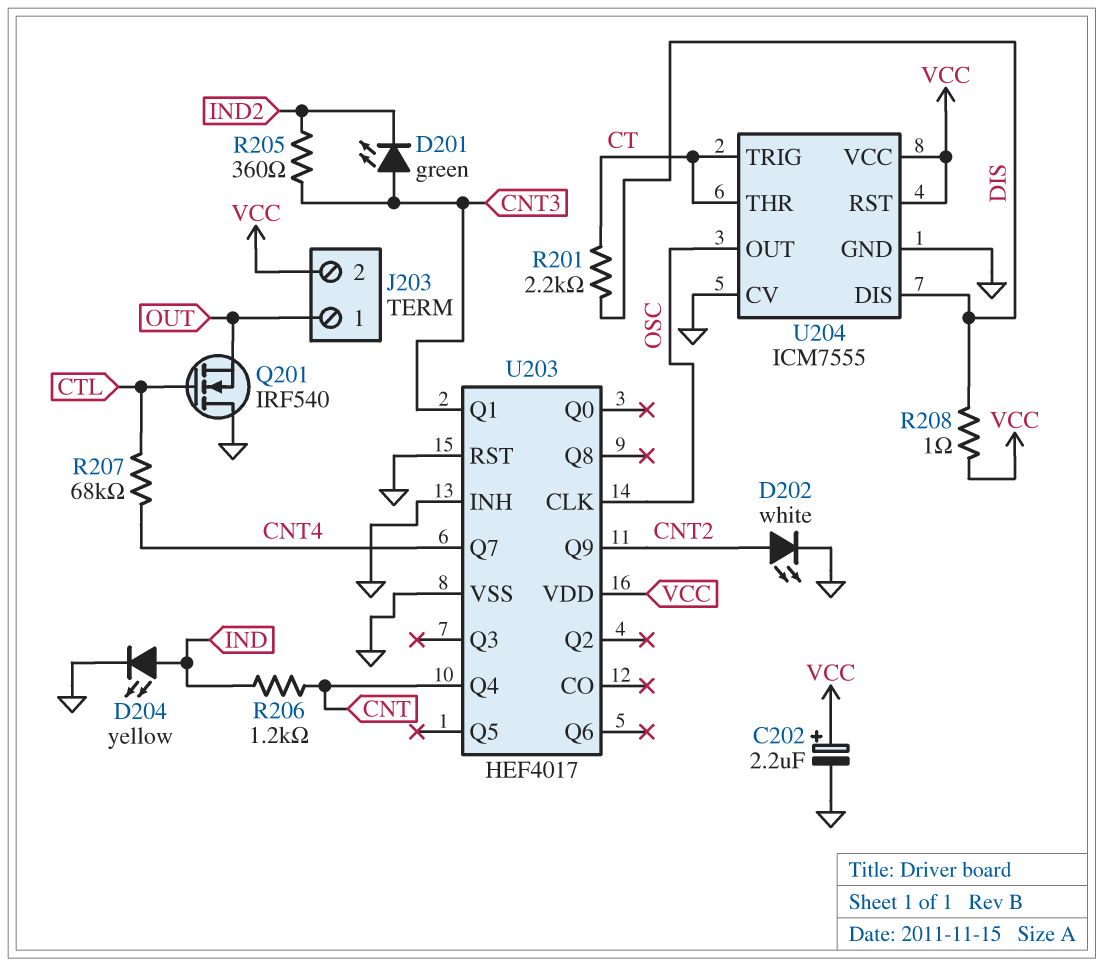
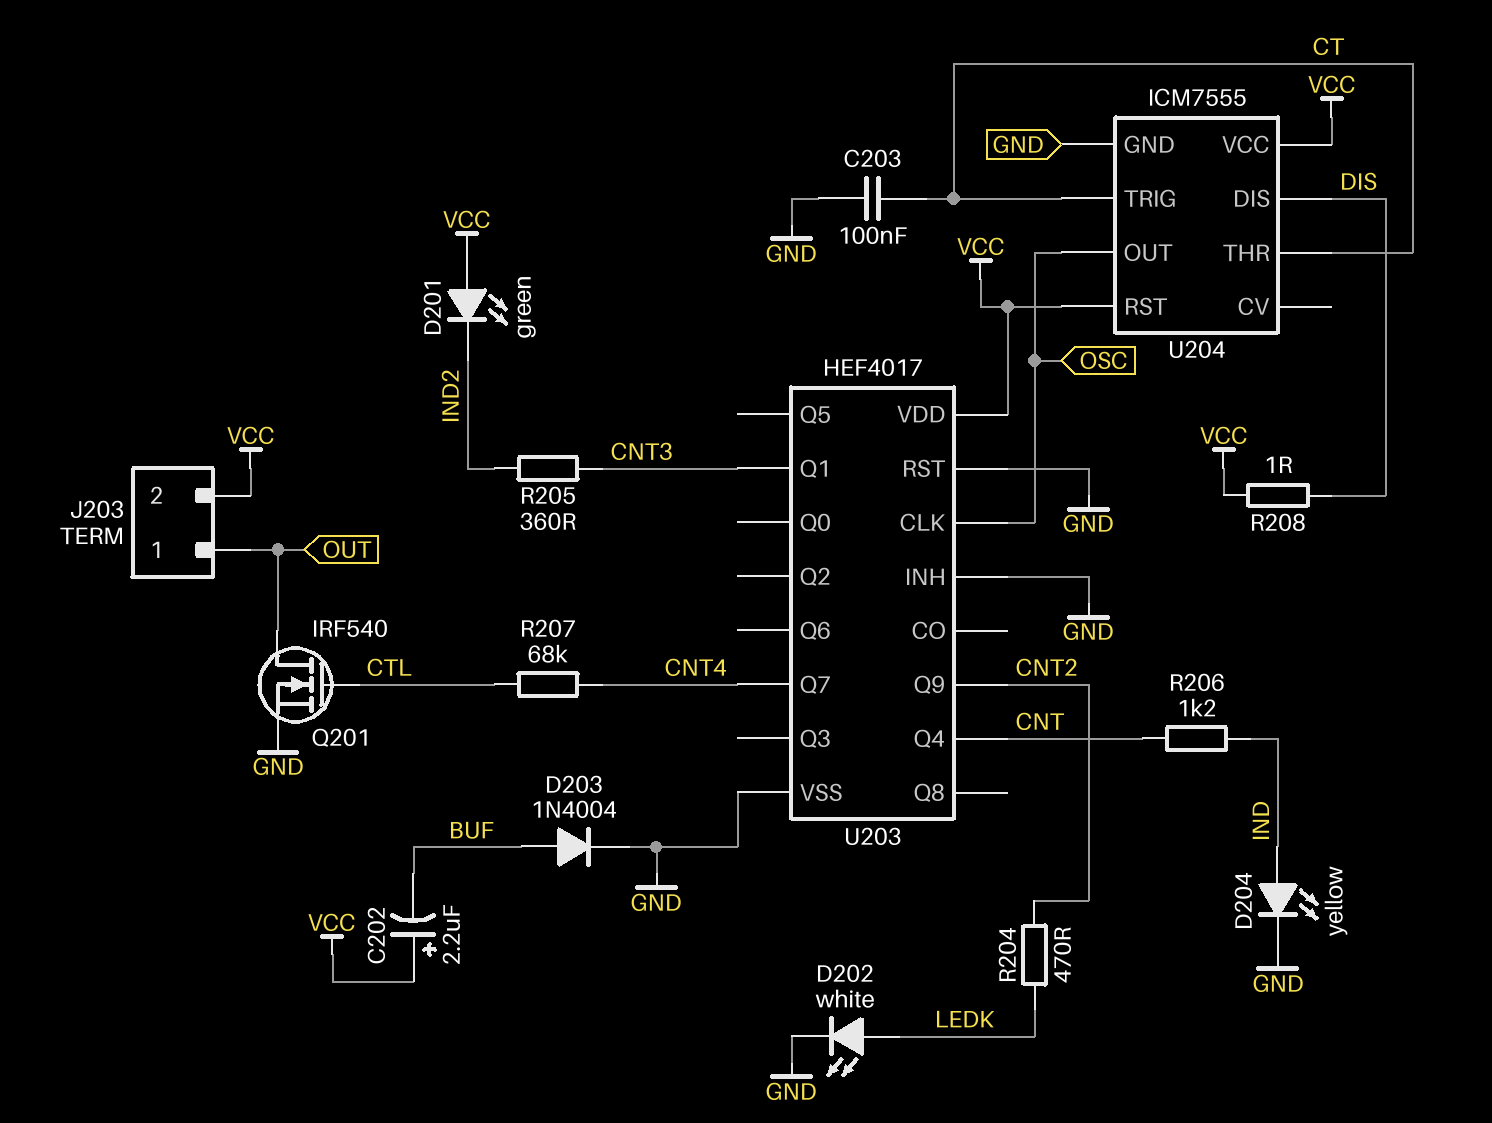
C202: 2.2uF (plus VCC, minus GND) -> 2.2uF (plus VCC, minus BUF)
C203: none -> 100nF (CT, GND)
D201: LED green (A CNT3, K IND2) -> LED green (A VCC, K IND2)
D202: LED white (A CNT2, K GND) -> LED white (A LEDK, K GND)
D203: none -> diode 1N4004 (A BUF, K GND)
Q201: NMOS IRF540 (G CTL, D GND, S OUT) -> NMOS IRF540 (G CTL, D OUT, S GND)
R201: 2.2k (CT, DIS) -> none
R204: none -> 470 (CNT2, LEDK)
U204 pin CV: GND -> none

